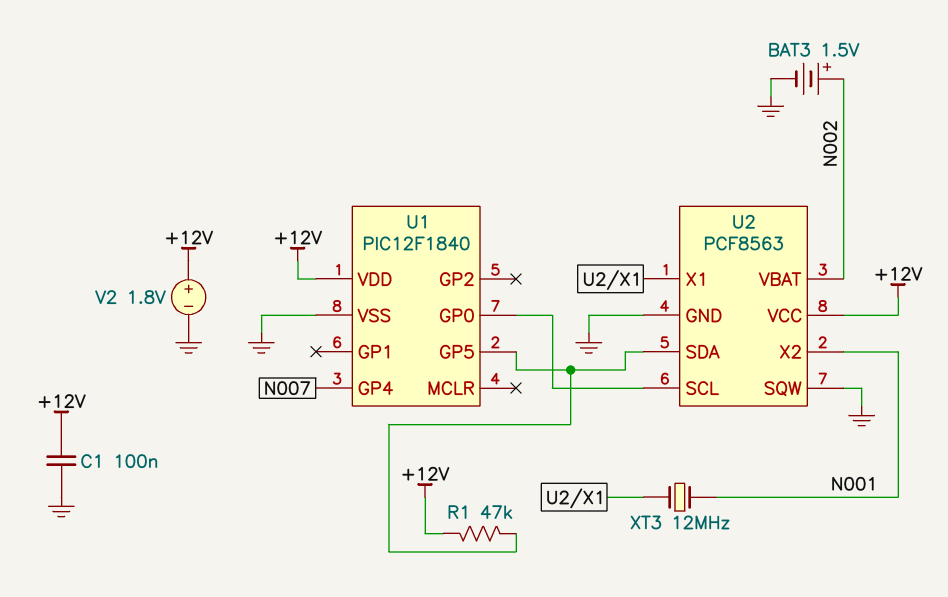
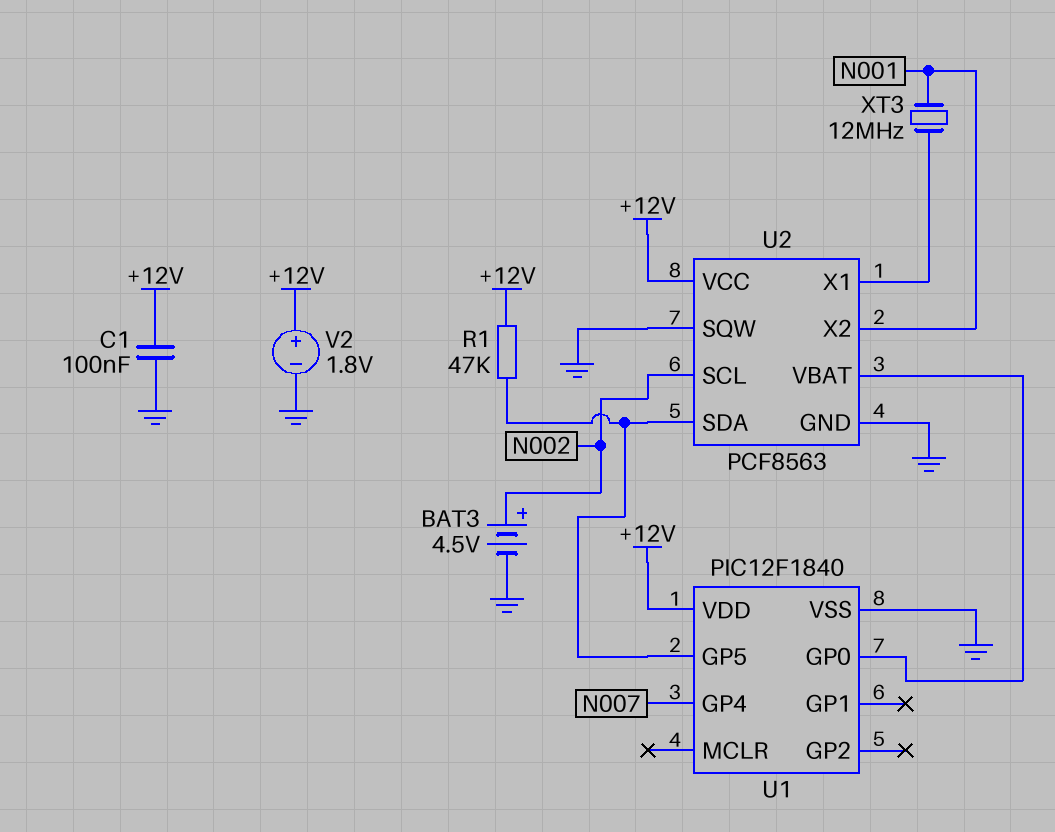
BAT3: 1.5V (plus N002, minus GND) -> 4.5V (plus N002, minus GND)
U2 pin SCL: U1/GP0 -> N002
U2 pin VBAT: N002 -> U1/GP0

